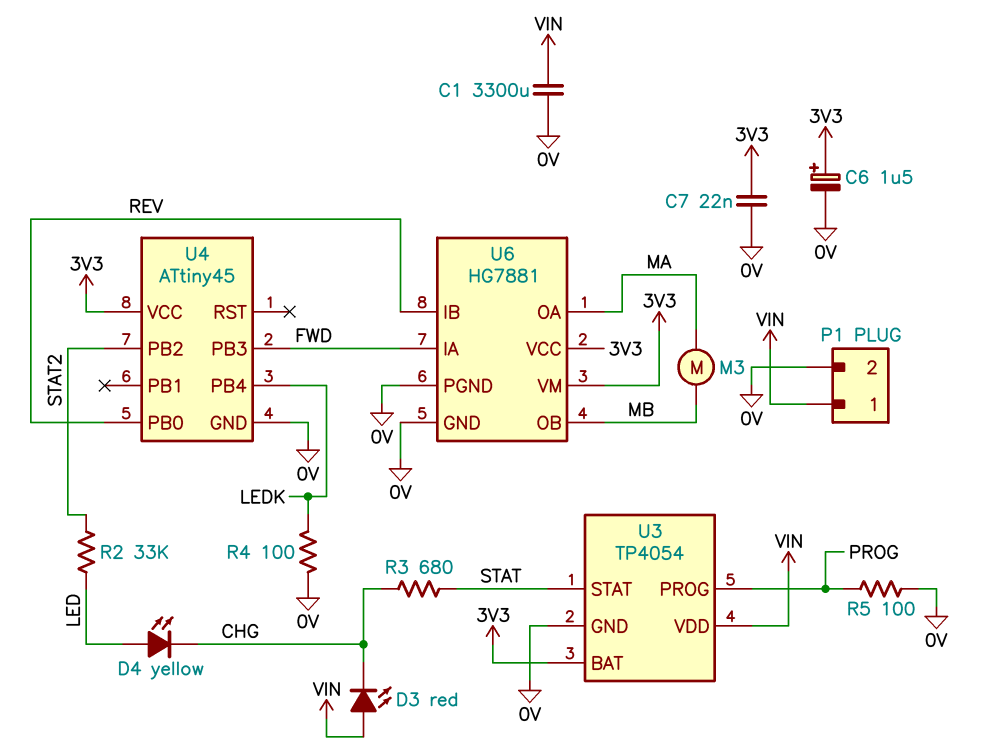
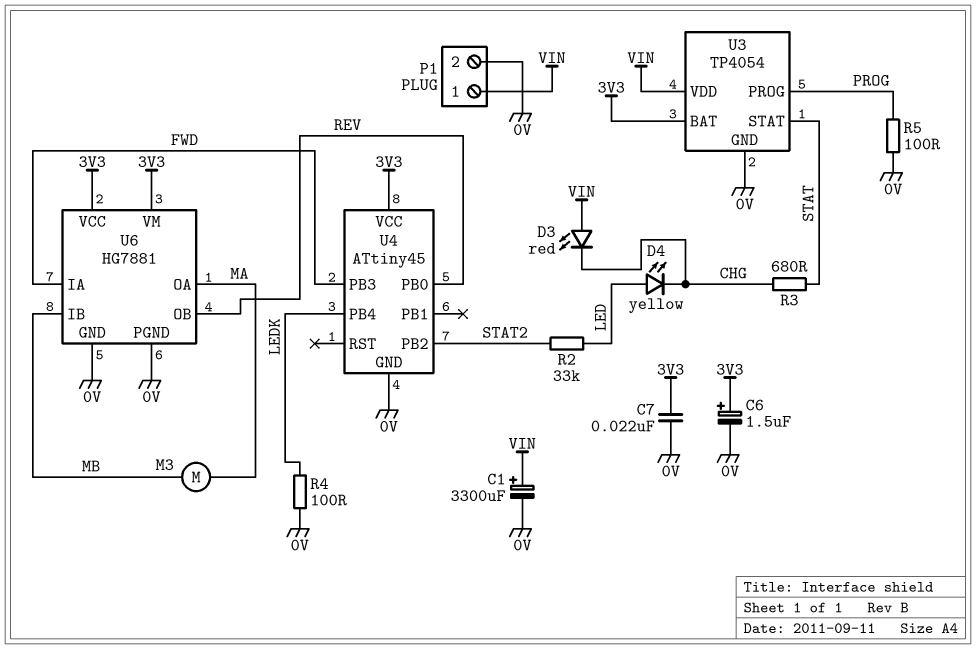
C1: 3300uF (0V, VIN) -> 3300uF (plus VIN, minus 0V)
U6 pin IB: REV -> MB
U6 pin OB: MB -> REV

